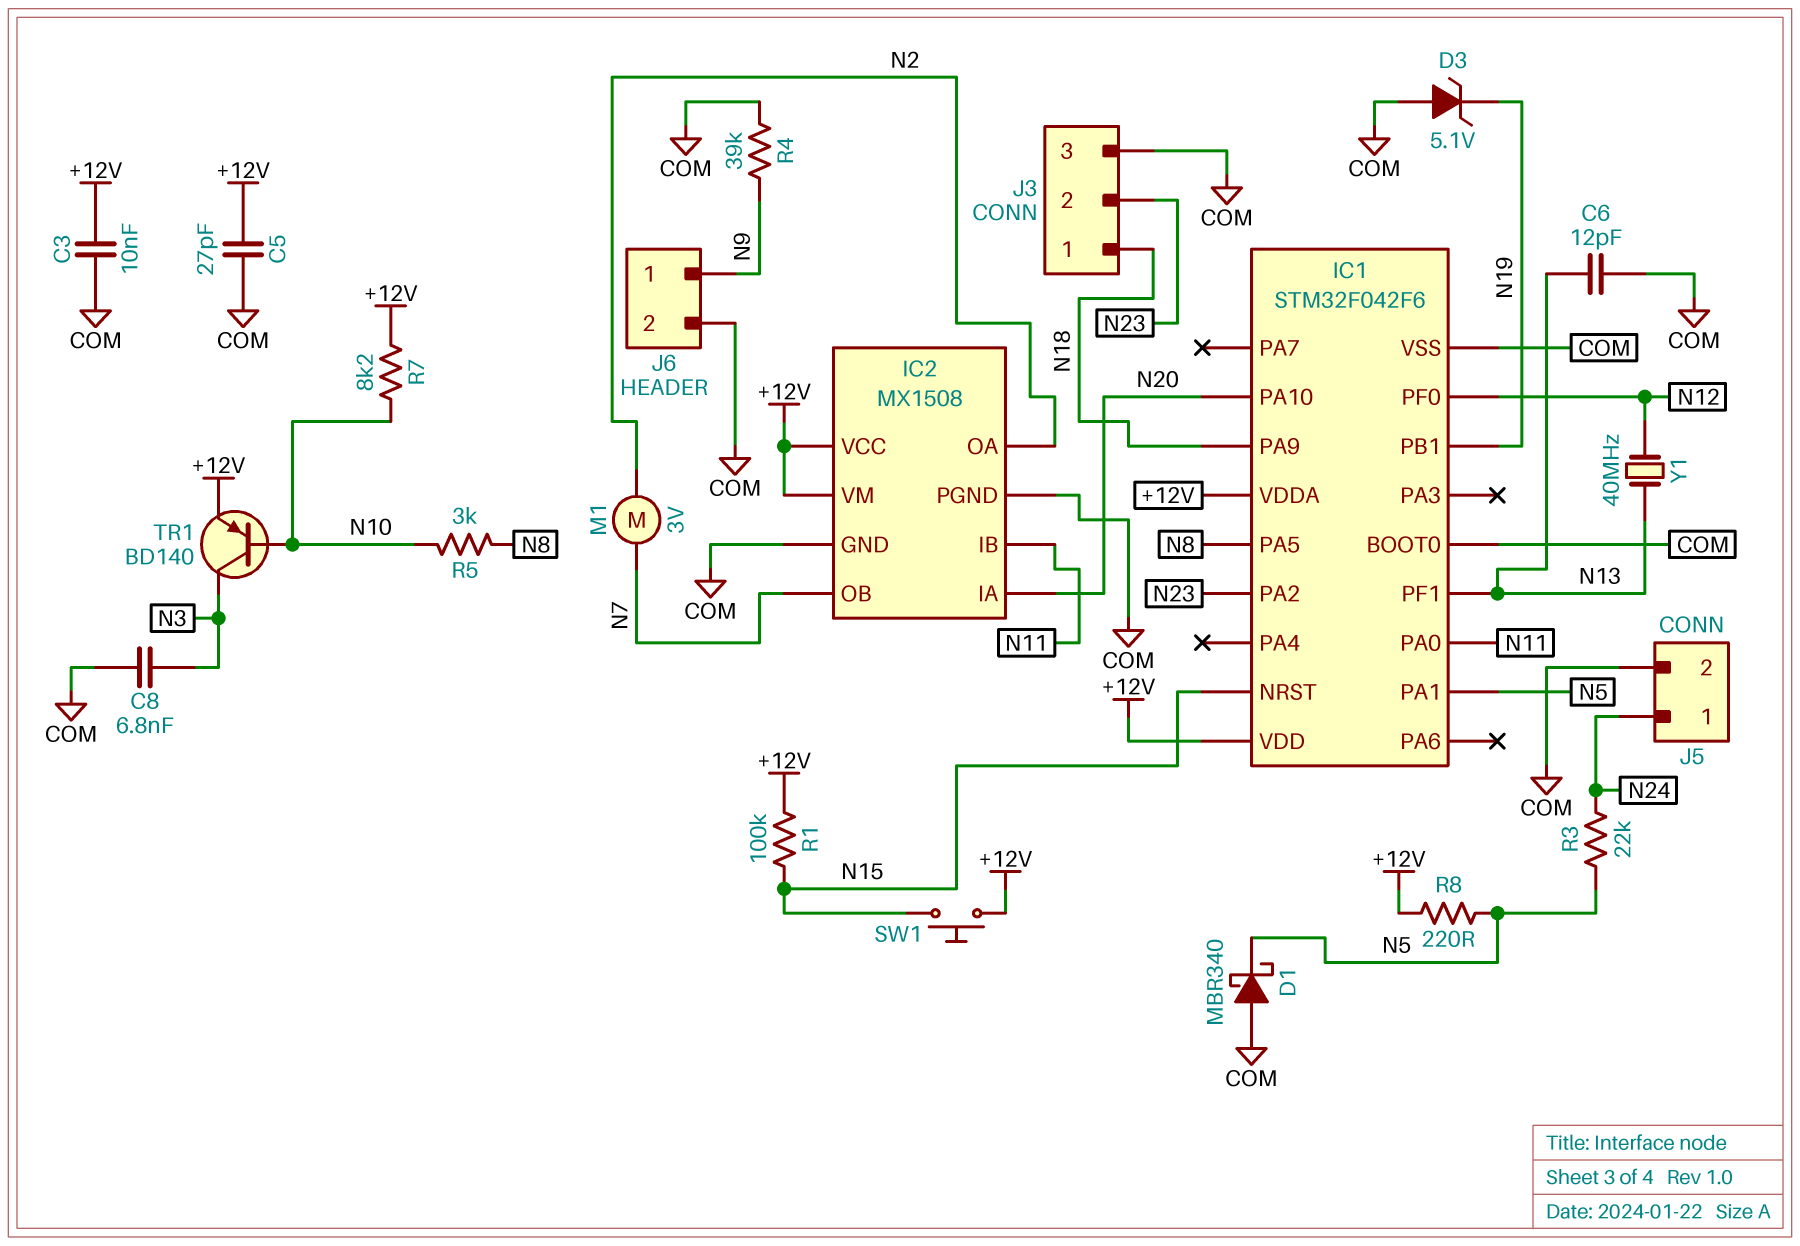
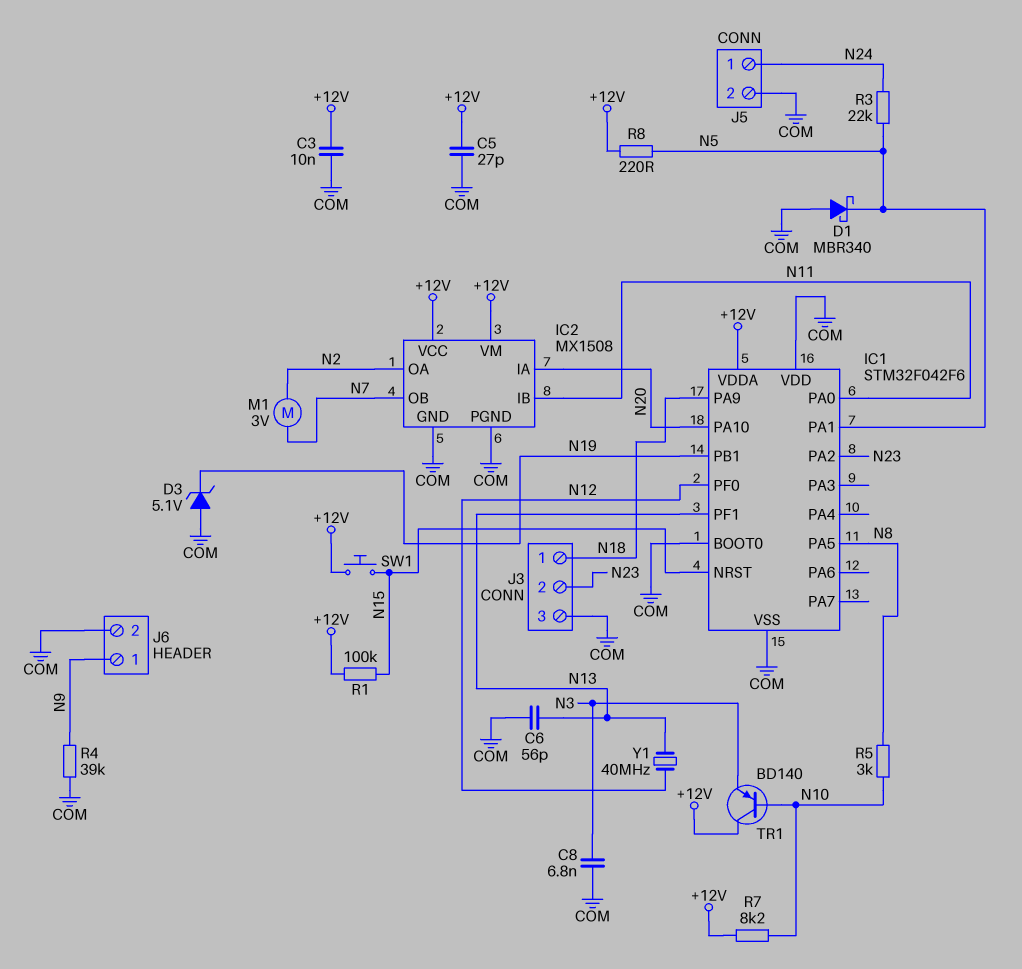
C6: 12pF (COM, N13) -> 56pF (COM, N13)
IC1 pin VDD: +12V -> COM
TR1: PNP BD140 (B N10, C N3, E +12V) -> PNP BD140 (B N10, C +12V, E N3)

